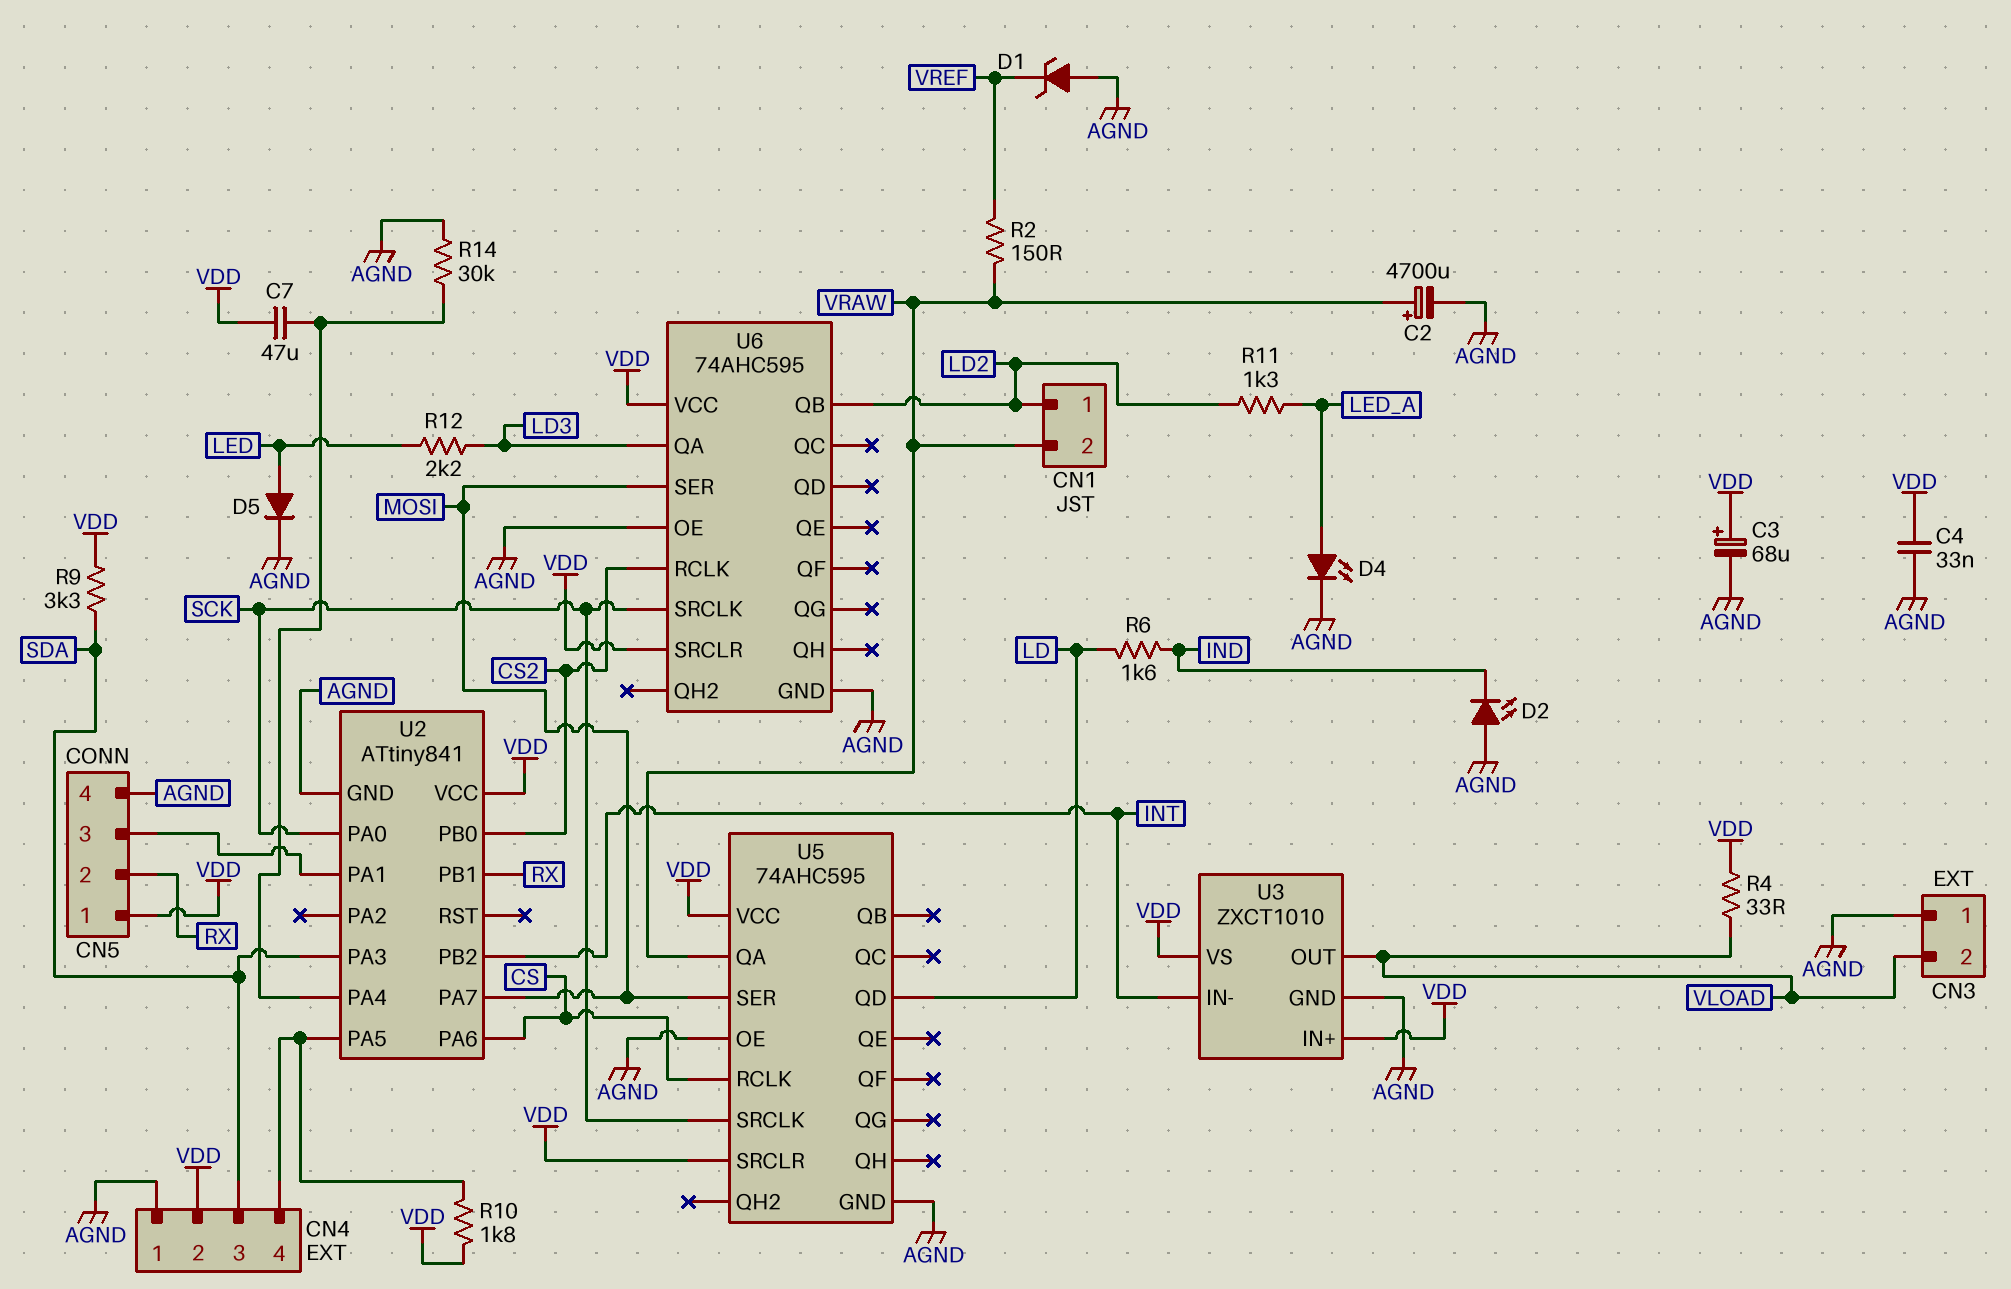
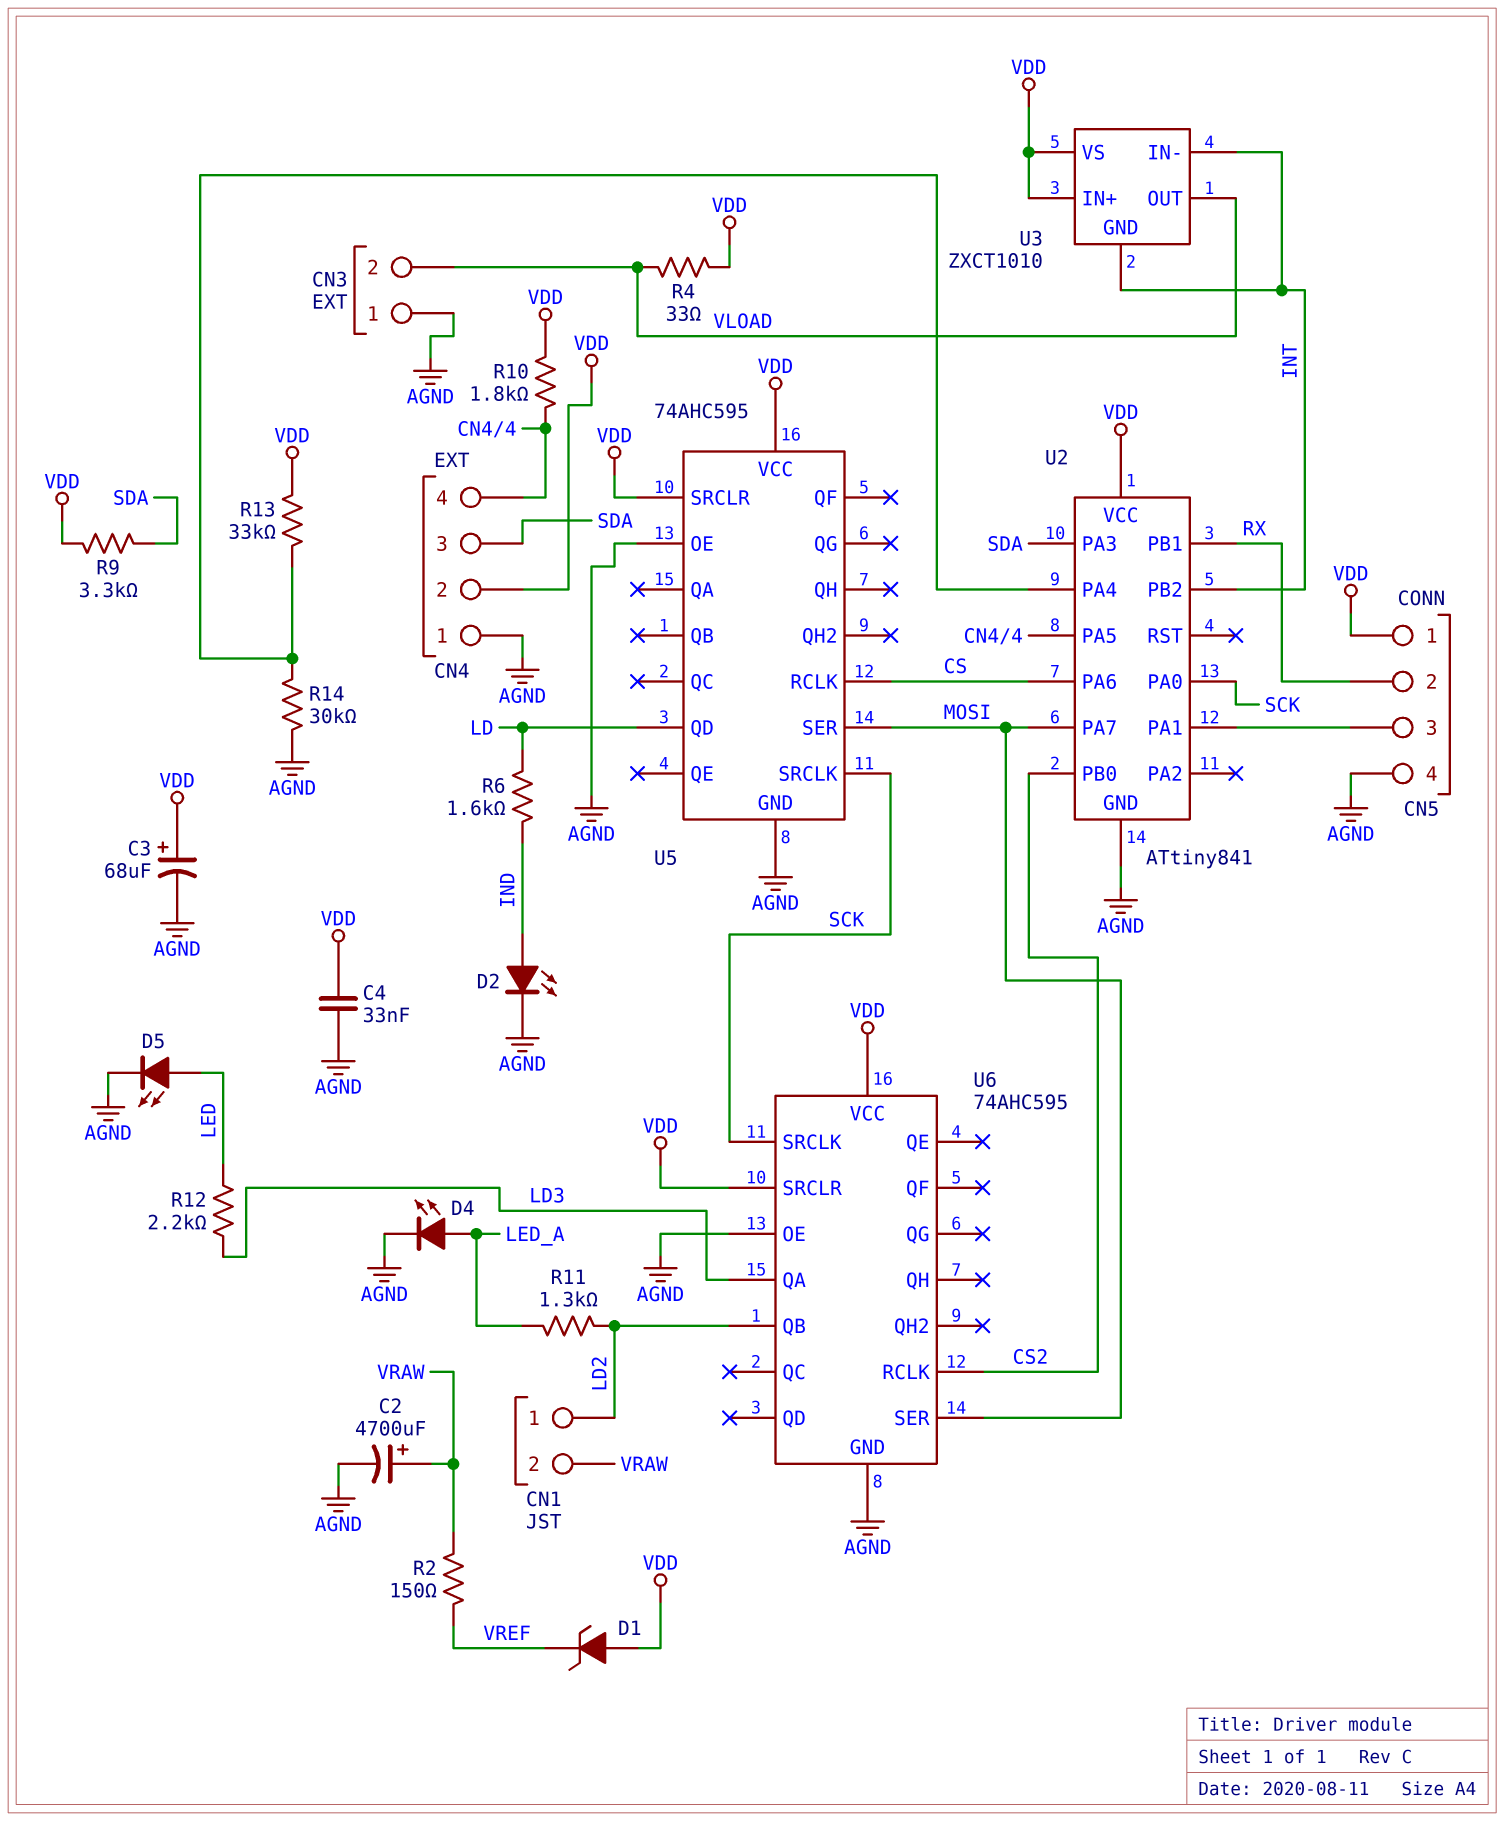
C7: 47uF (U2/PA4, VDD) -> none
D1: zener (A AGND, K VREF) -> zener (A VDD, K VREF)
D2: LED (A AGND, K IND) -> LED (A IND, K AGND)
D5: diode (A LED, K AGND) -> LED (A LED, K AGND)
R13: none -> 33k (U2/PA4, VDD)
U3 pin GND: AGND -> INT
U5 pin QA: VRAW -> none

